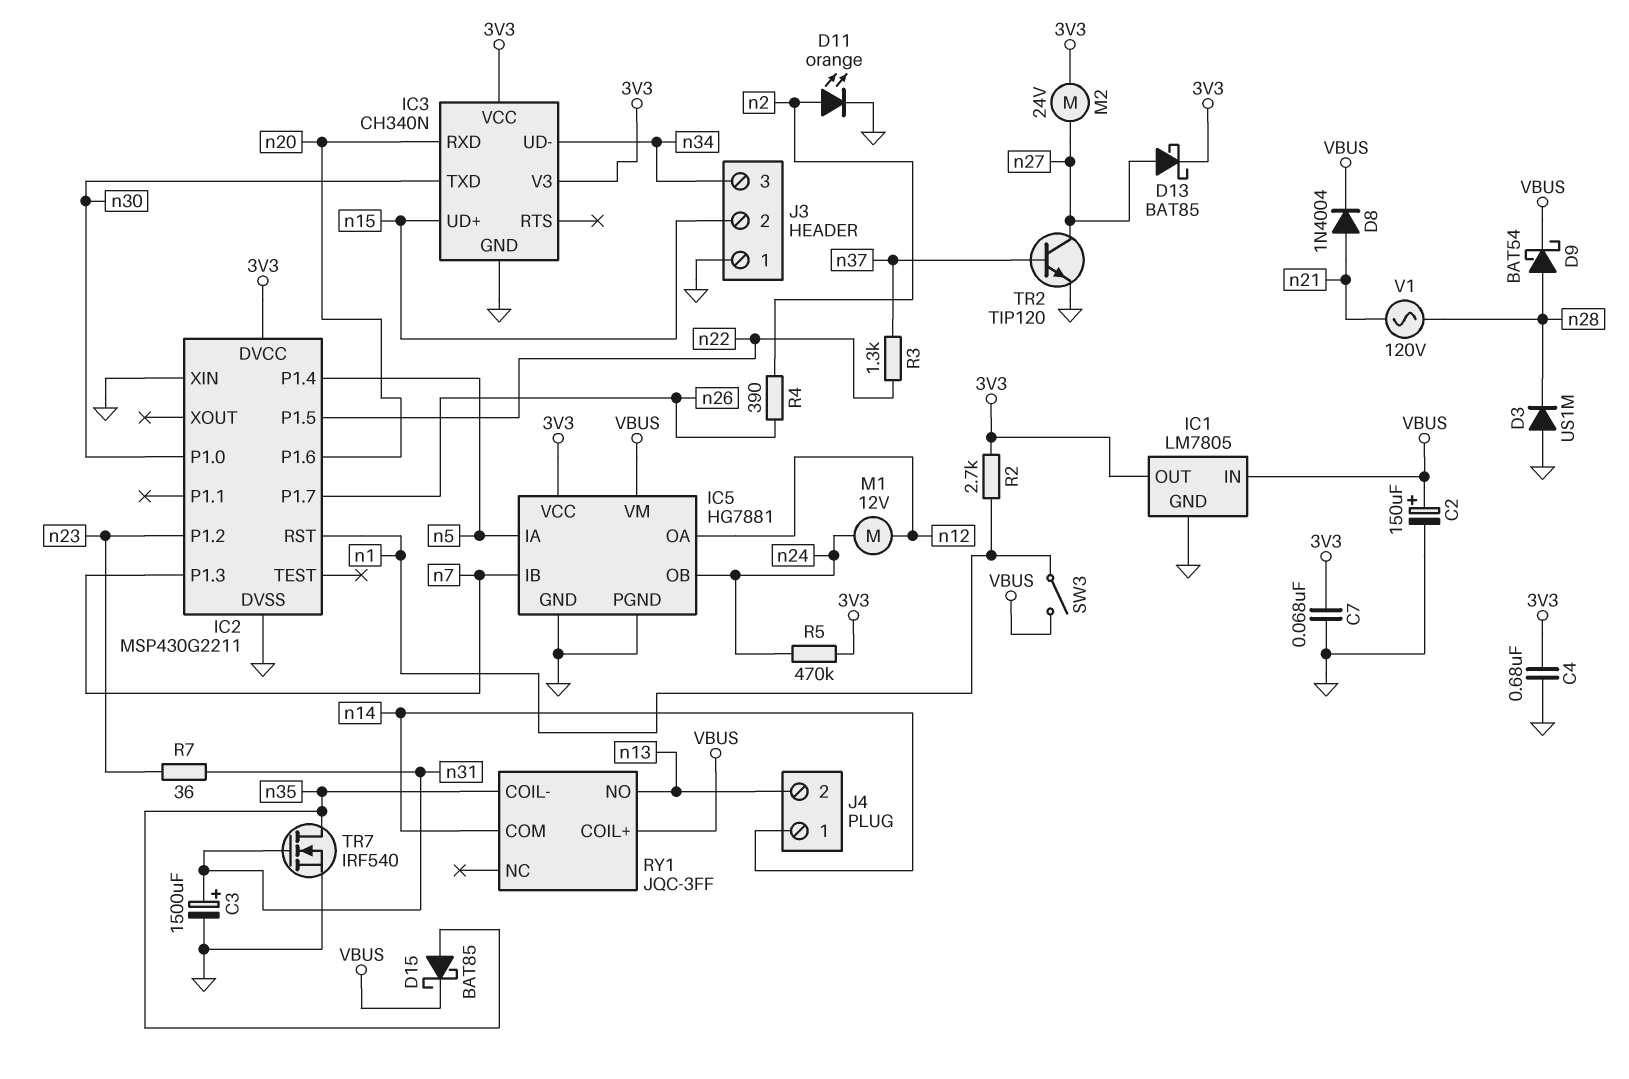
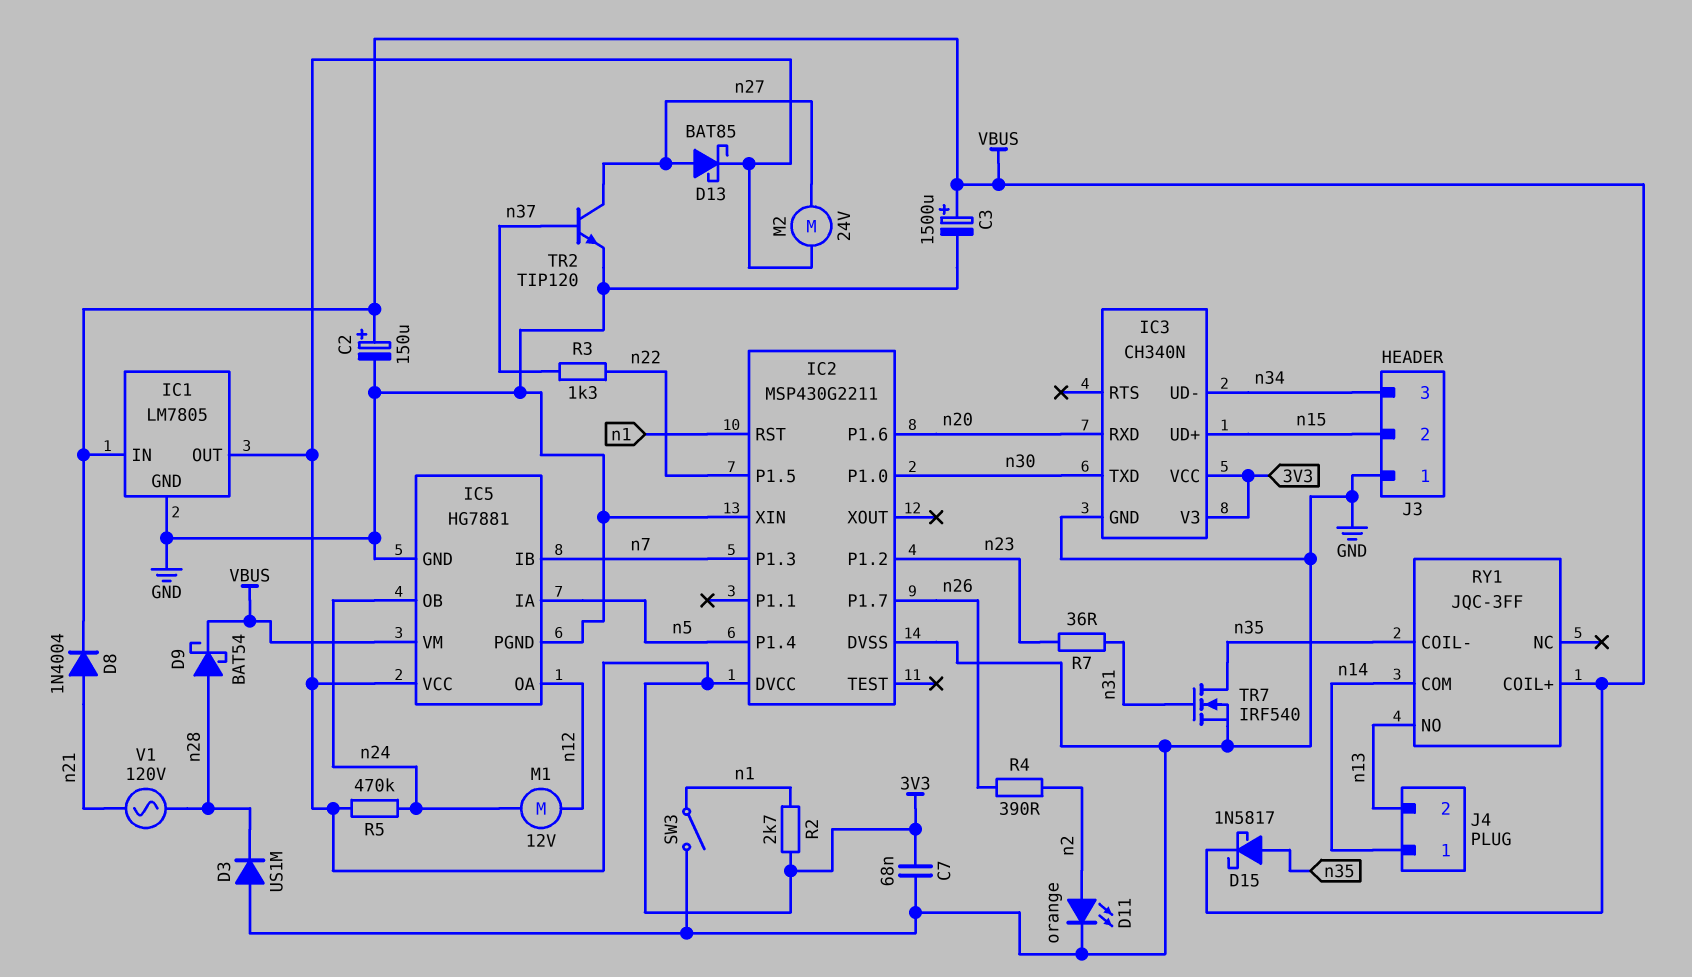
C3: 1500uF (plus n31, minus GND) -> 1500uF (plus VBUS, minus GND)
C4: 680nF (3V3, GND) -> none
D15: schottky BAT85 (A n35, K VBUS) -> schottky 1N5817 (A n35, K VBUS)
SW3: switch (VBUS, n1) -> switch (GND, n1)

